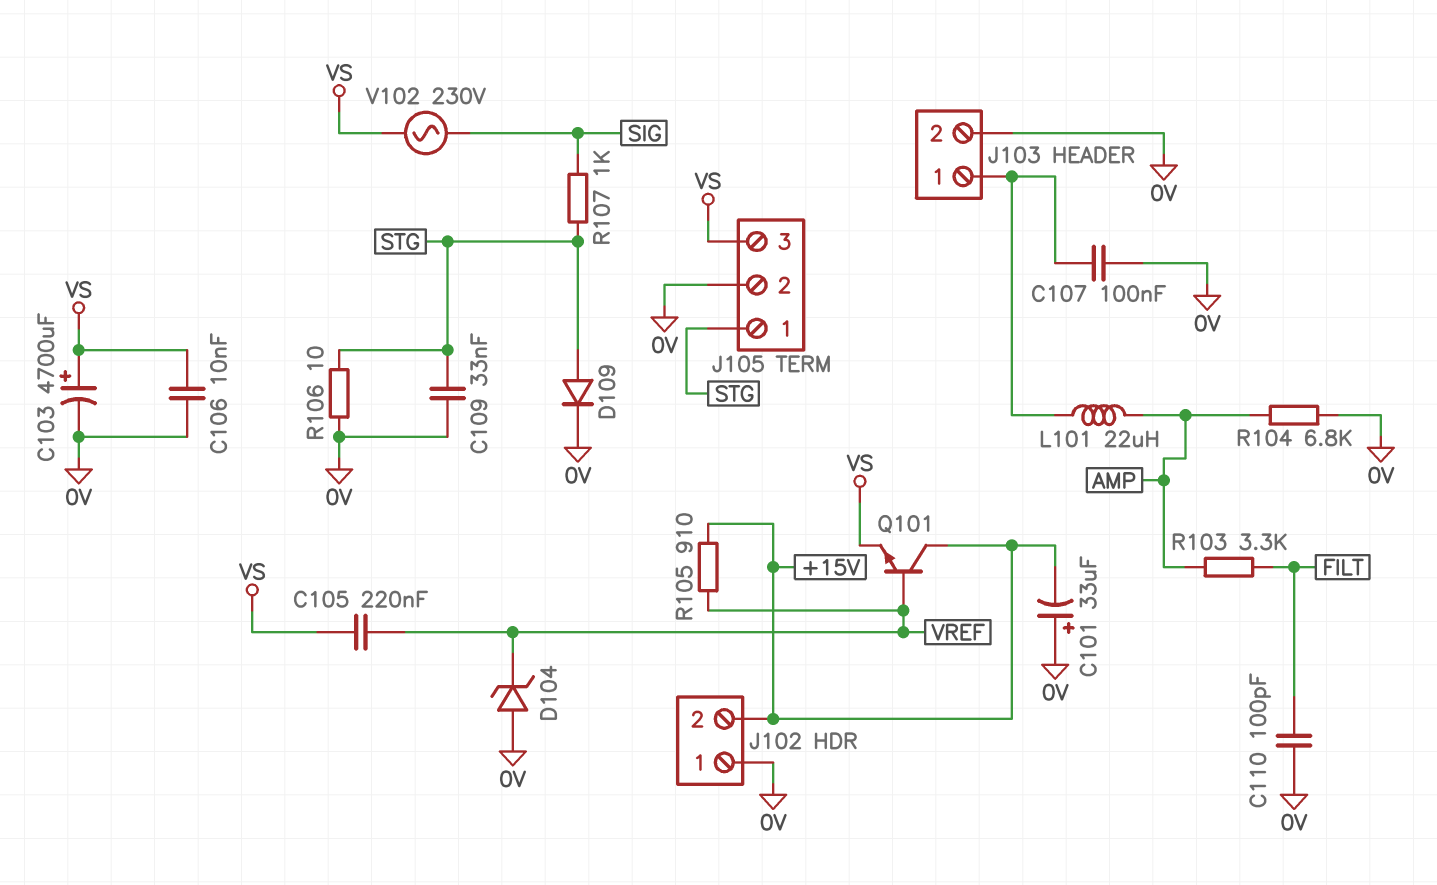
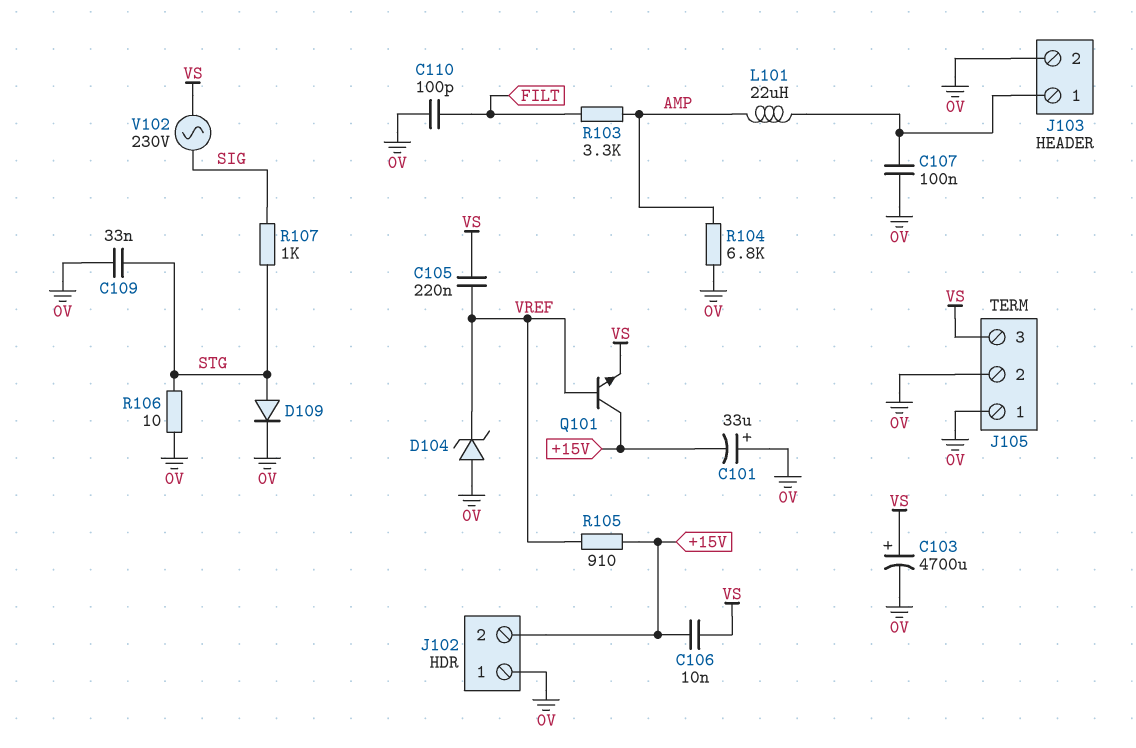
C106: 10nF (0V, VS) -> 10nF (+15V, VS)
J105 pin 1: STG -> 0V

